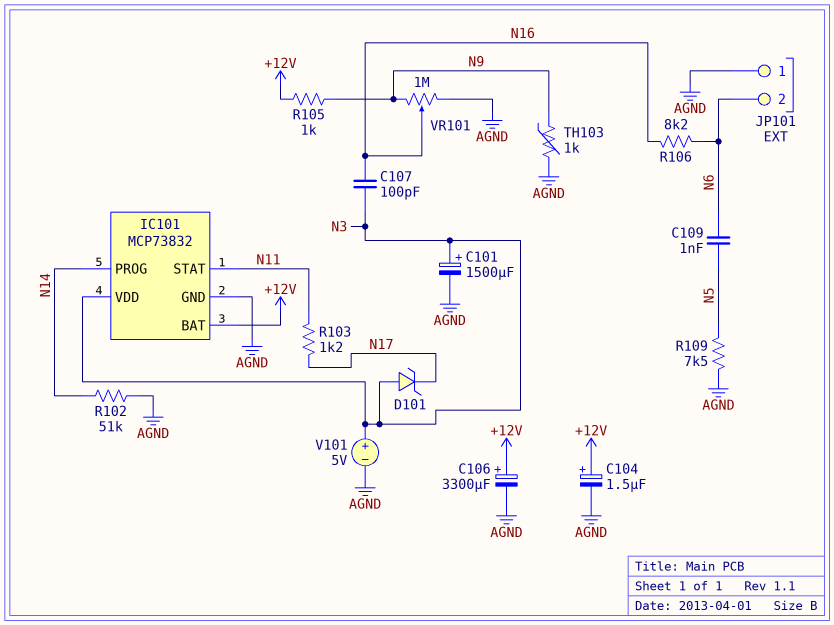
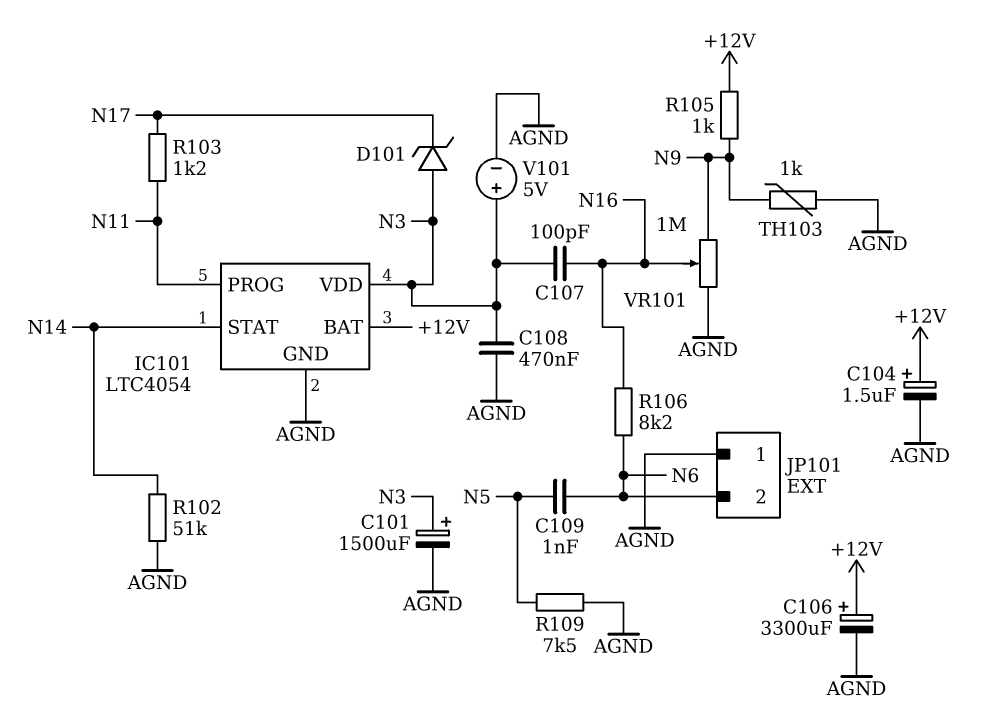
C108: none -> 470nF (AGND, N3)
IC101: MCP73832 -> LTC4054
IC101 pin PROG: N14 -> N11
IC101 pin STAT: N11 -> N14

